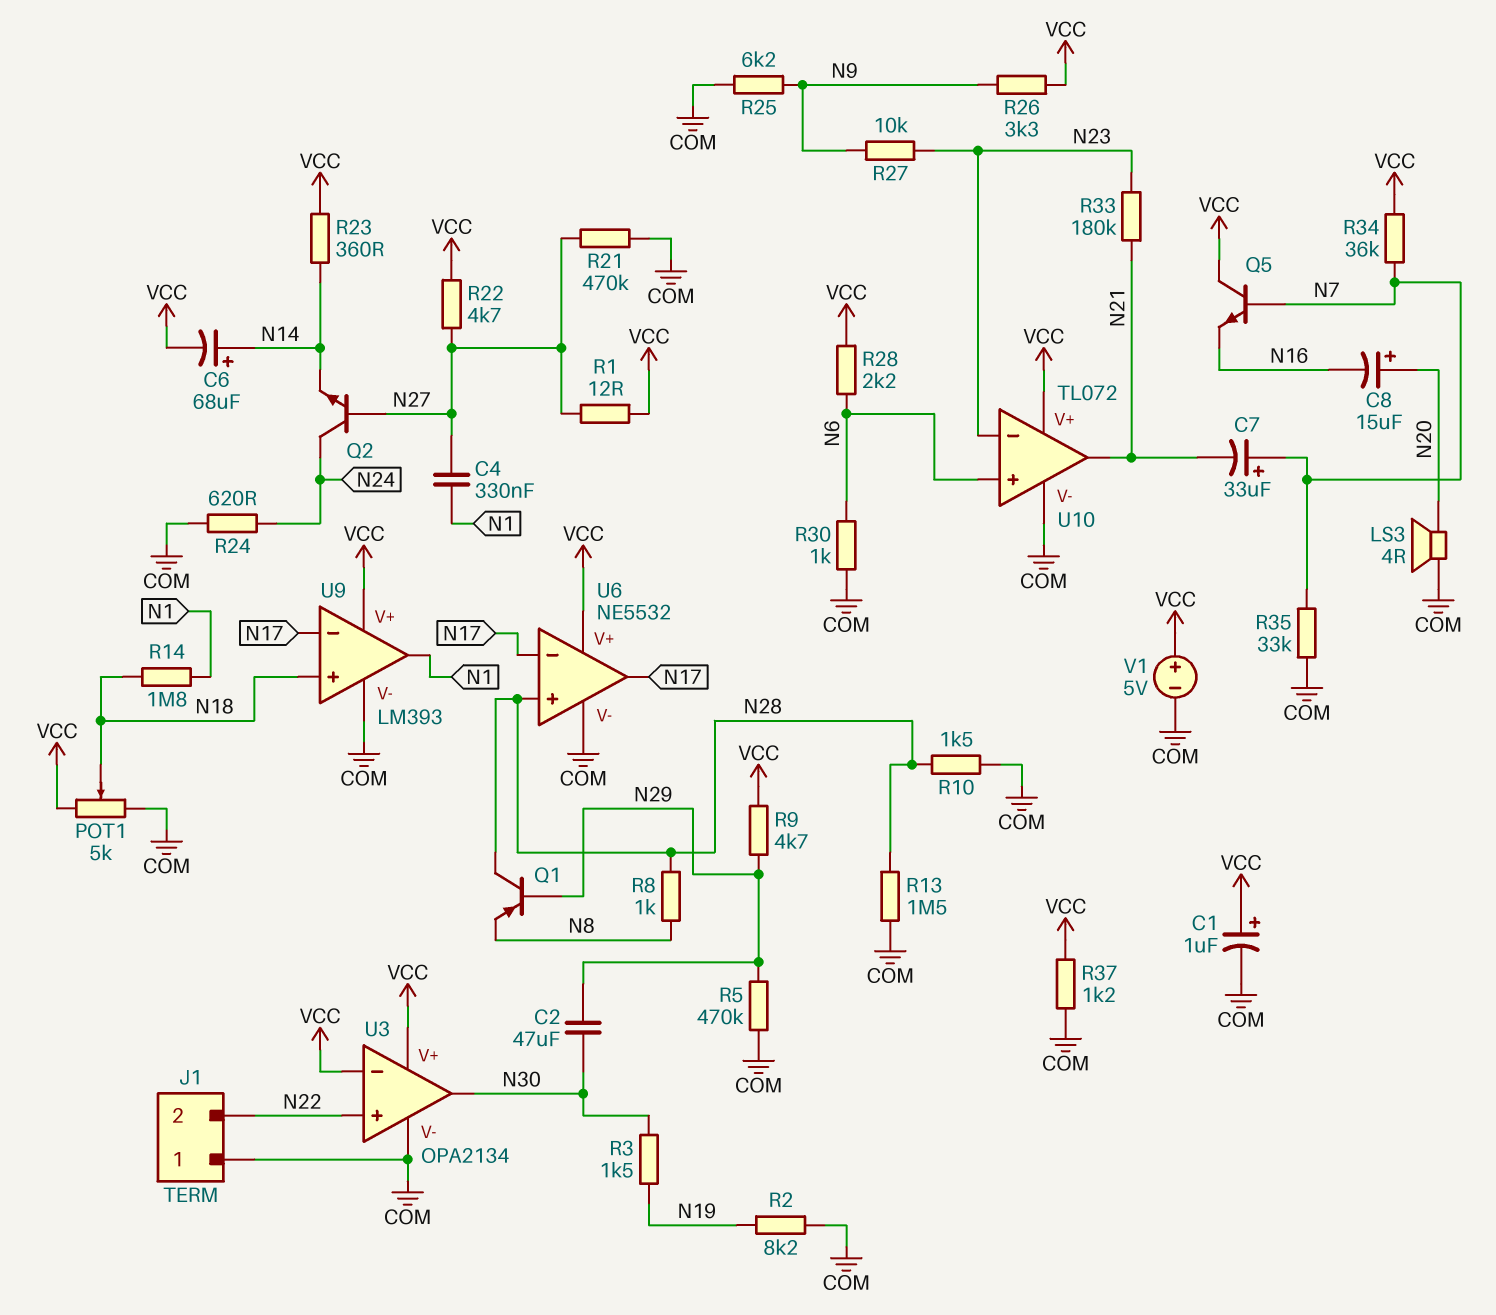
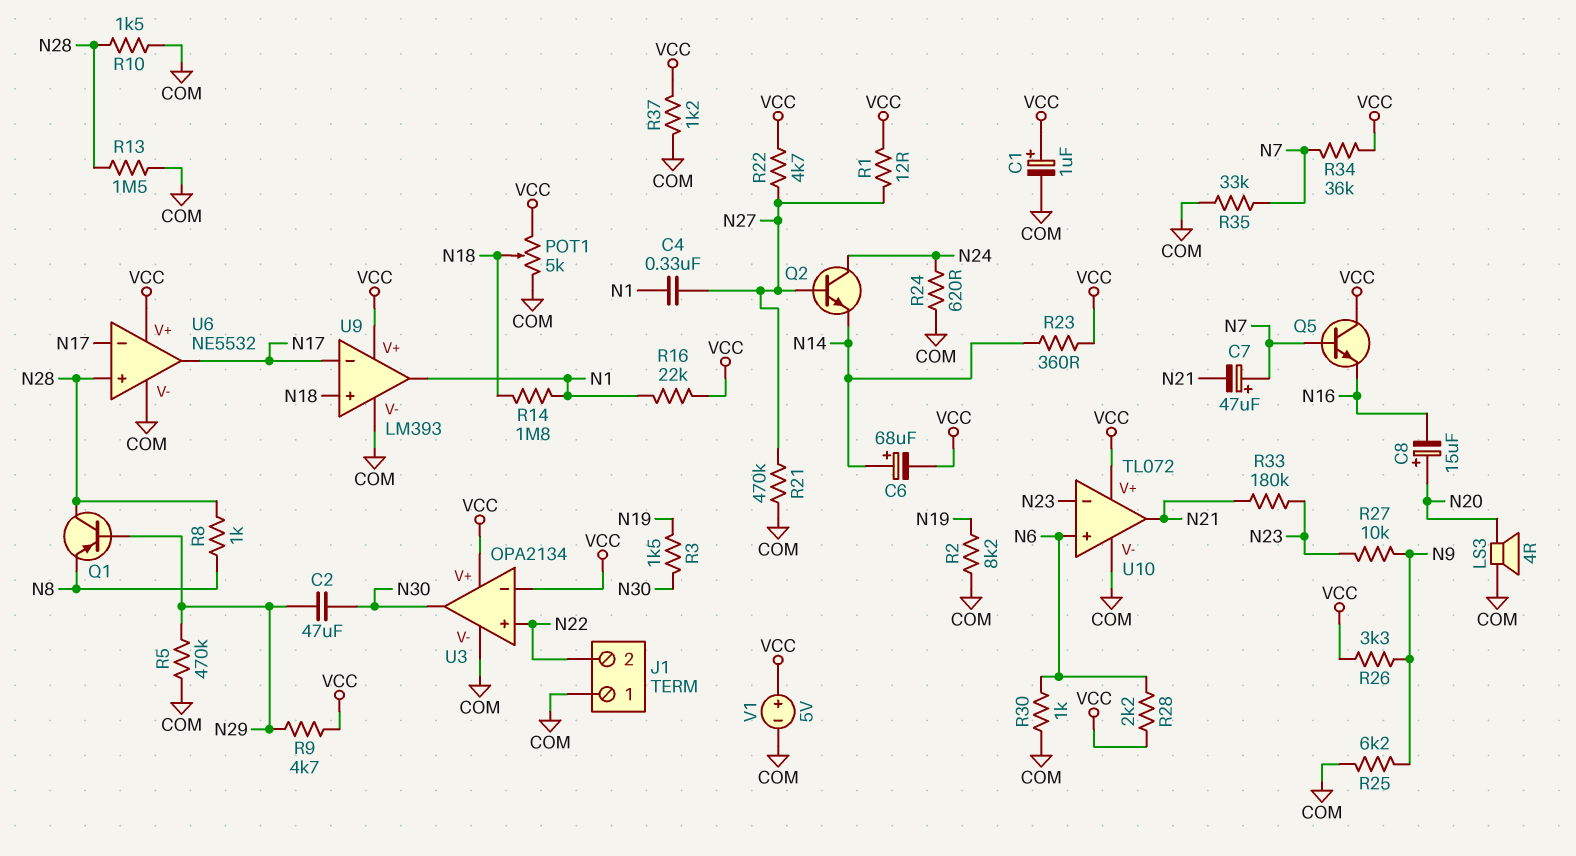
C7: 33uF (plus N7, minus N21) -> 47uF (plus N7, minus N21)
R16: none -> 22k (N1, VCC)

